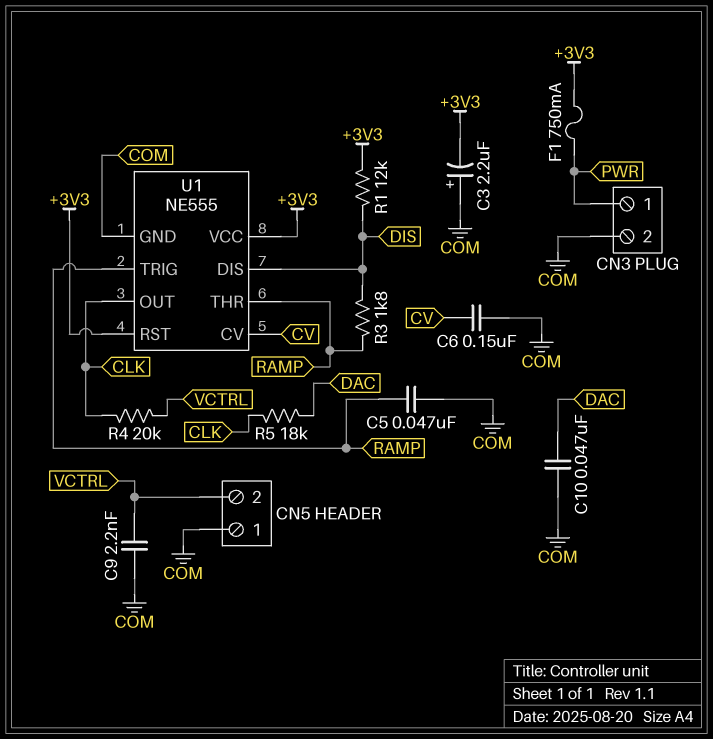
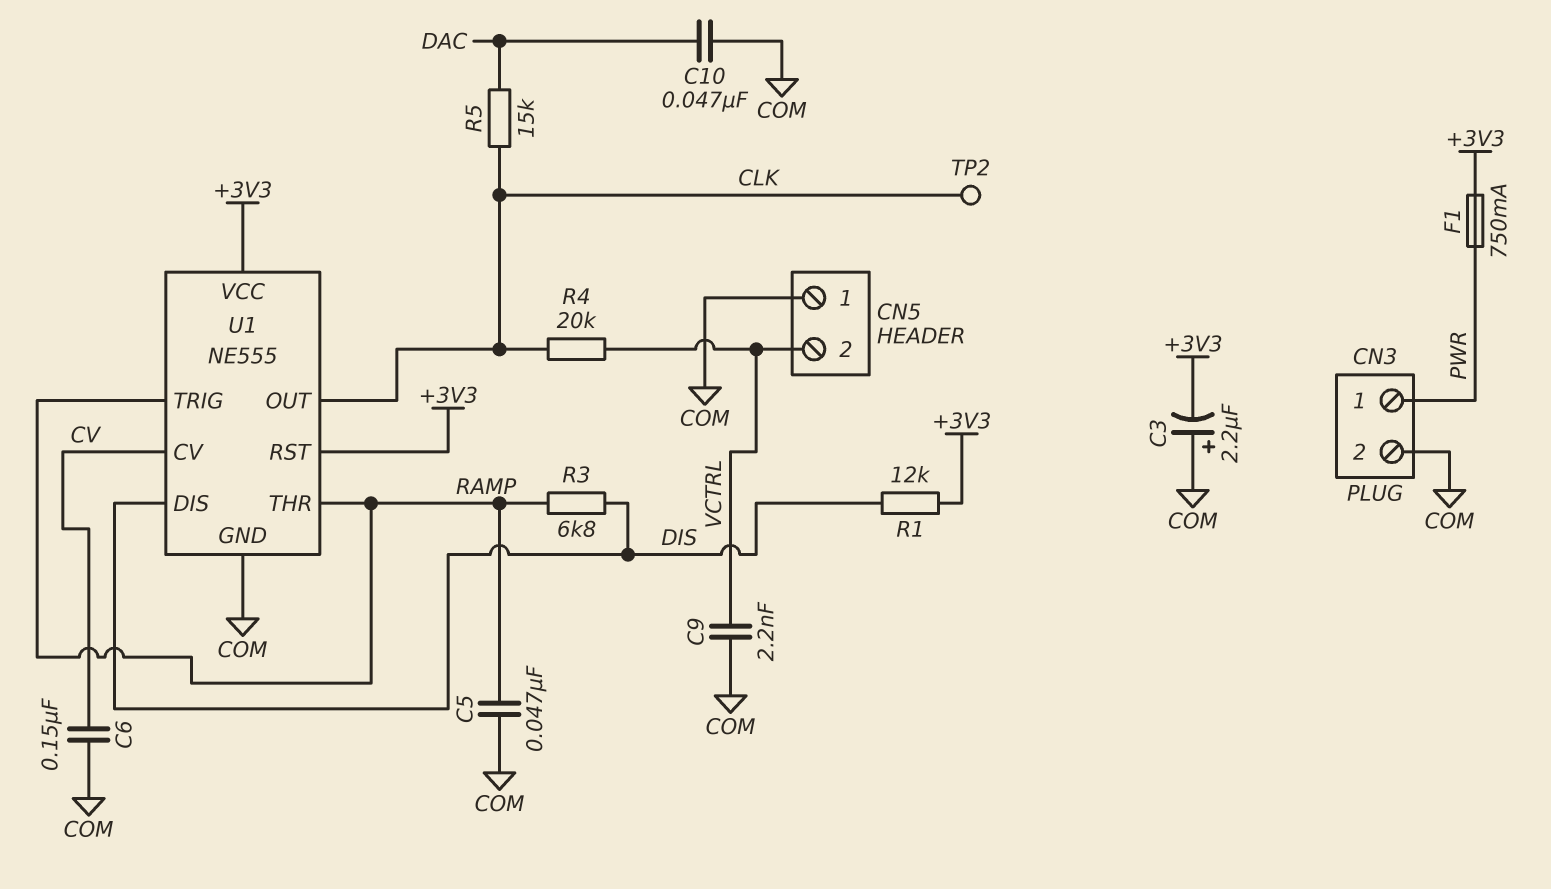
R3: 1.8k (DIS, RAMP) -> 6.8k (DIS, RAMP)
R5: 18k (CLK, DAC) -> 15k (CLK, DAC)
TP2: none -> test point (CLK)

